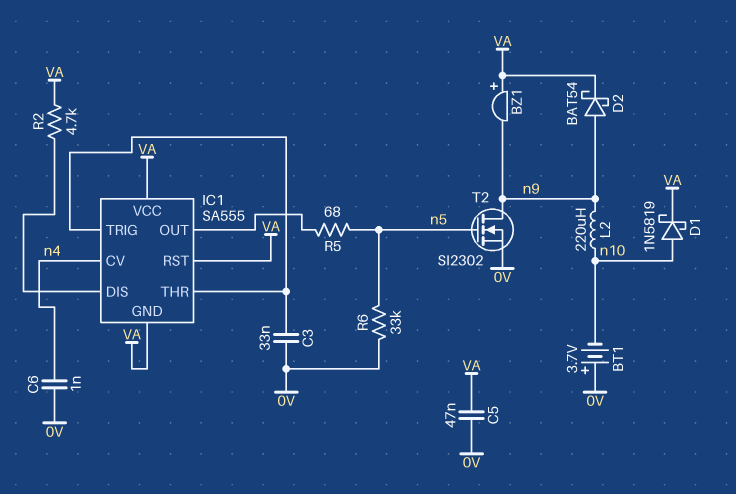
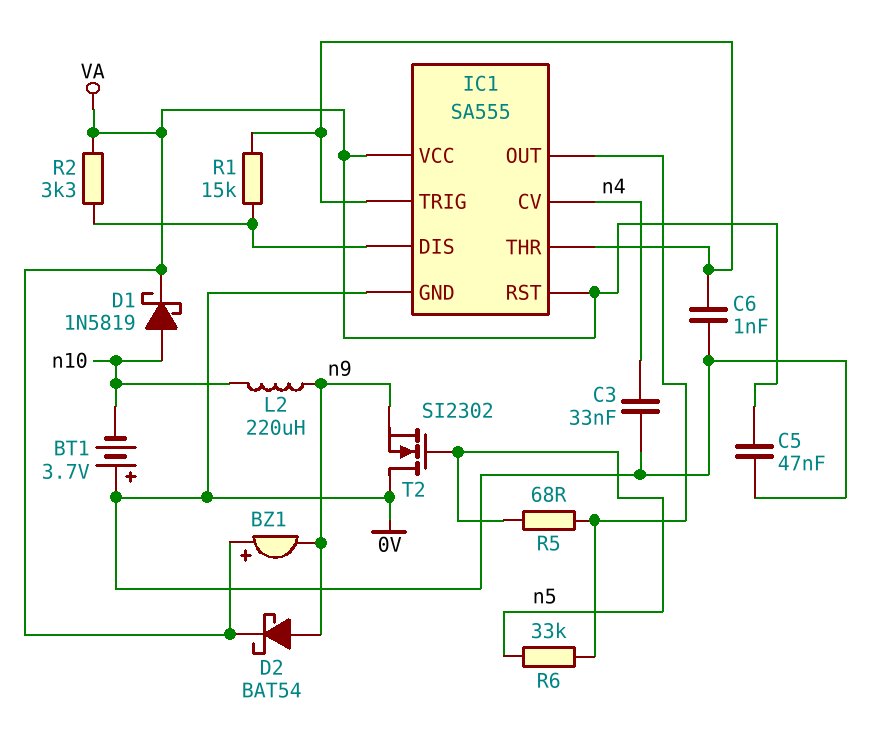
C3: 33nF (0V, IC1/THR) -> 33nF (0V, n4)
C6: 1nF (0V, n4) -> 1nF (0V, IC1/THR)
IC1 pin GND: VA -> 0V
R1: none -> 15k (IC1/DIS, IC1/THR)
R2: 4.7k (IC1/DIS, VA) -> 3.3k (IC1/DIS, VA)
R6: 33k (0V, n5) -> 33k (IC1/OUT, n5)
T2: NMOS SI2302 (G n5, D n9, S 0V) -> NMOS SI2302 (G n5, D 0V, S n9)

